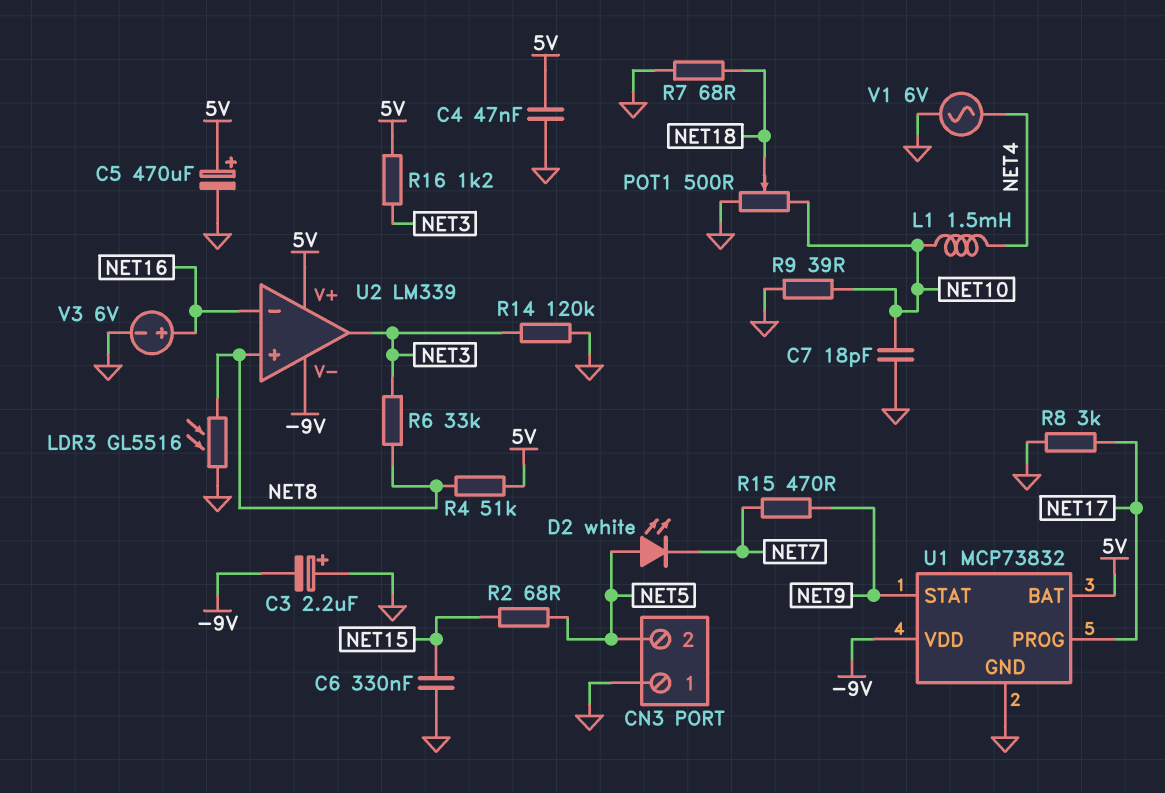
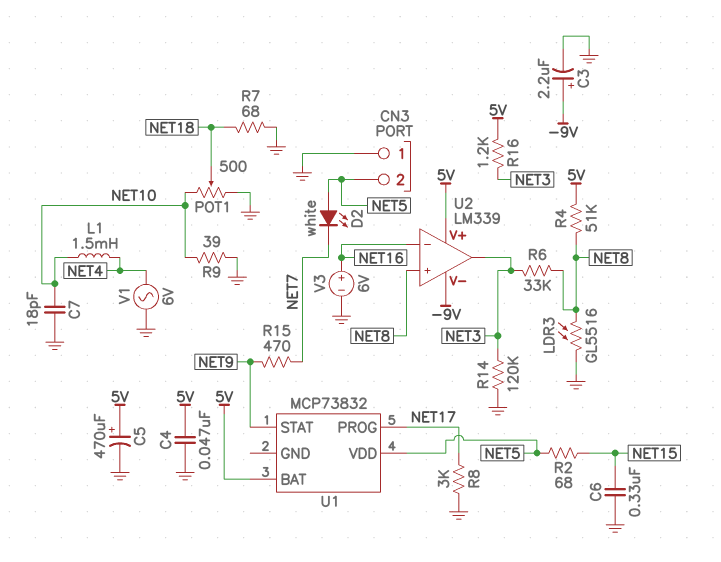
C3: 2.2uF (plus GND, minus -9V) -> 2.2uF (plus -9V, minus GND)
U1 pin GND: GND -> none
U1 pin VDD: -9V -> NET5

